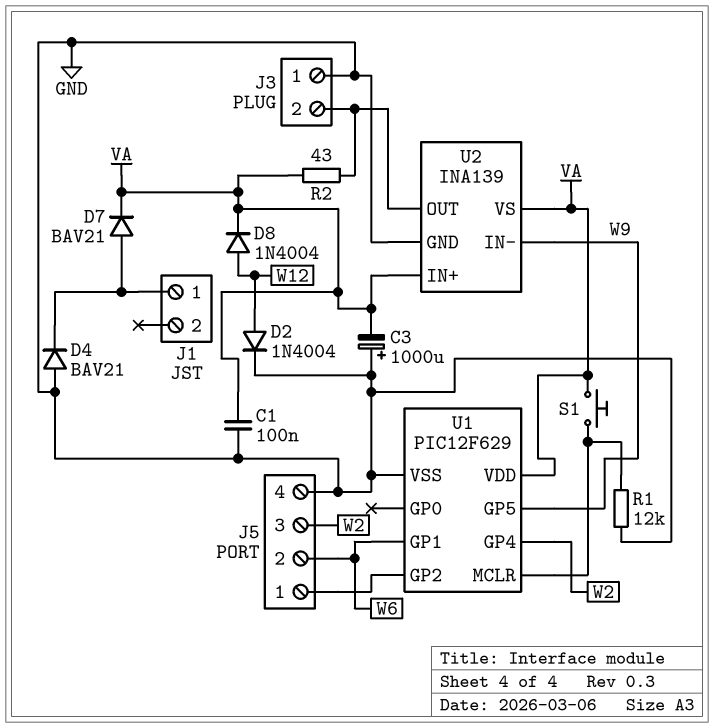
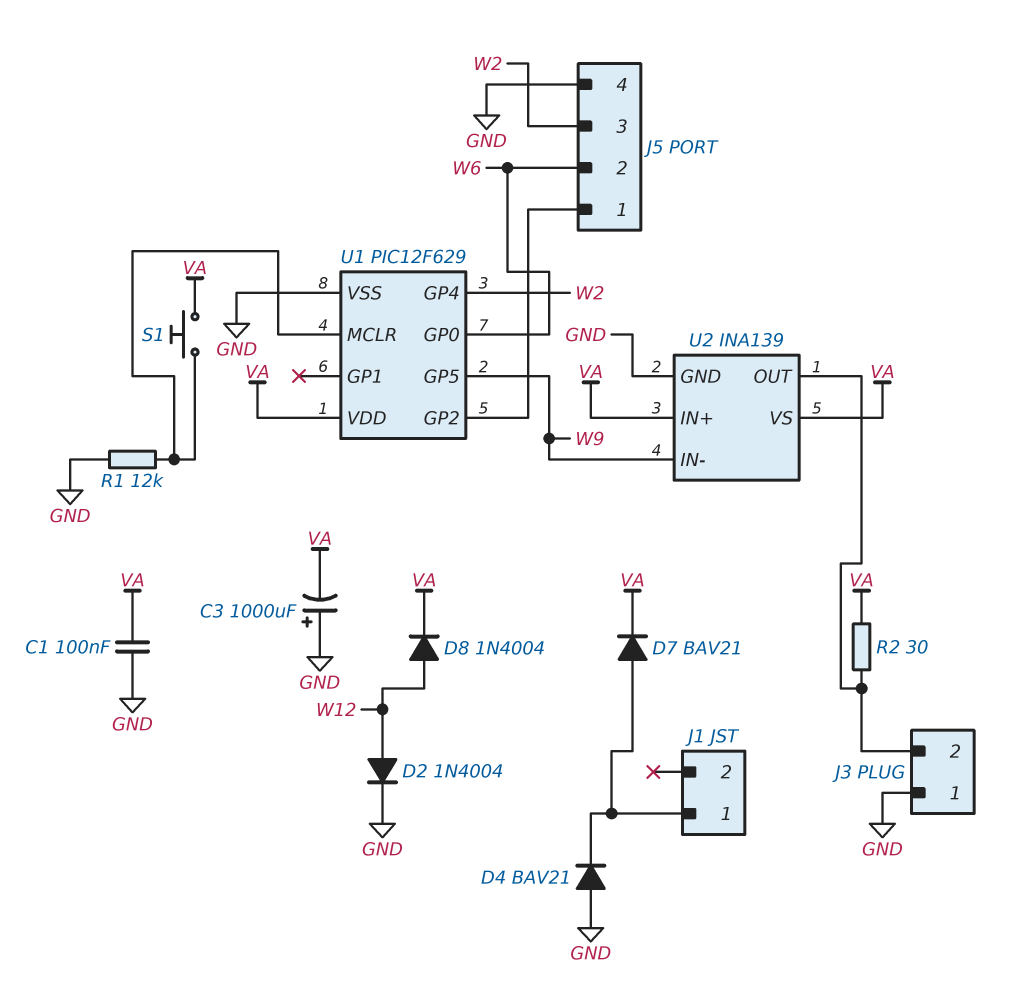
R2: 43 (J3/2, VA) -> 30 (J3/2, VA)
U1 pin GP0: none -> W6
U1 pin GP1: W6 -> none

